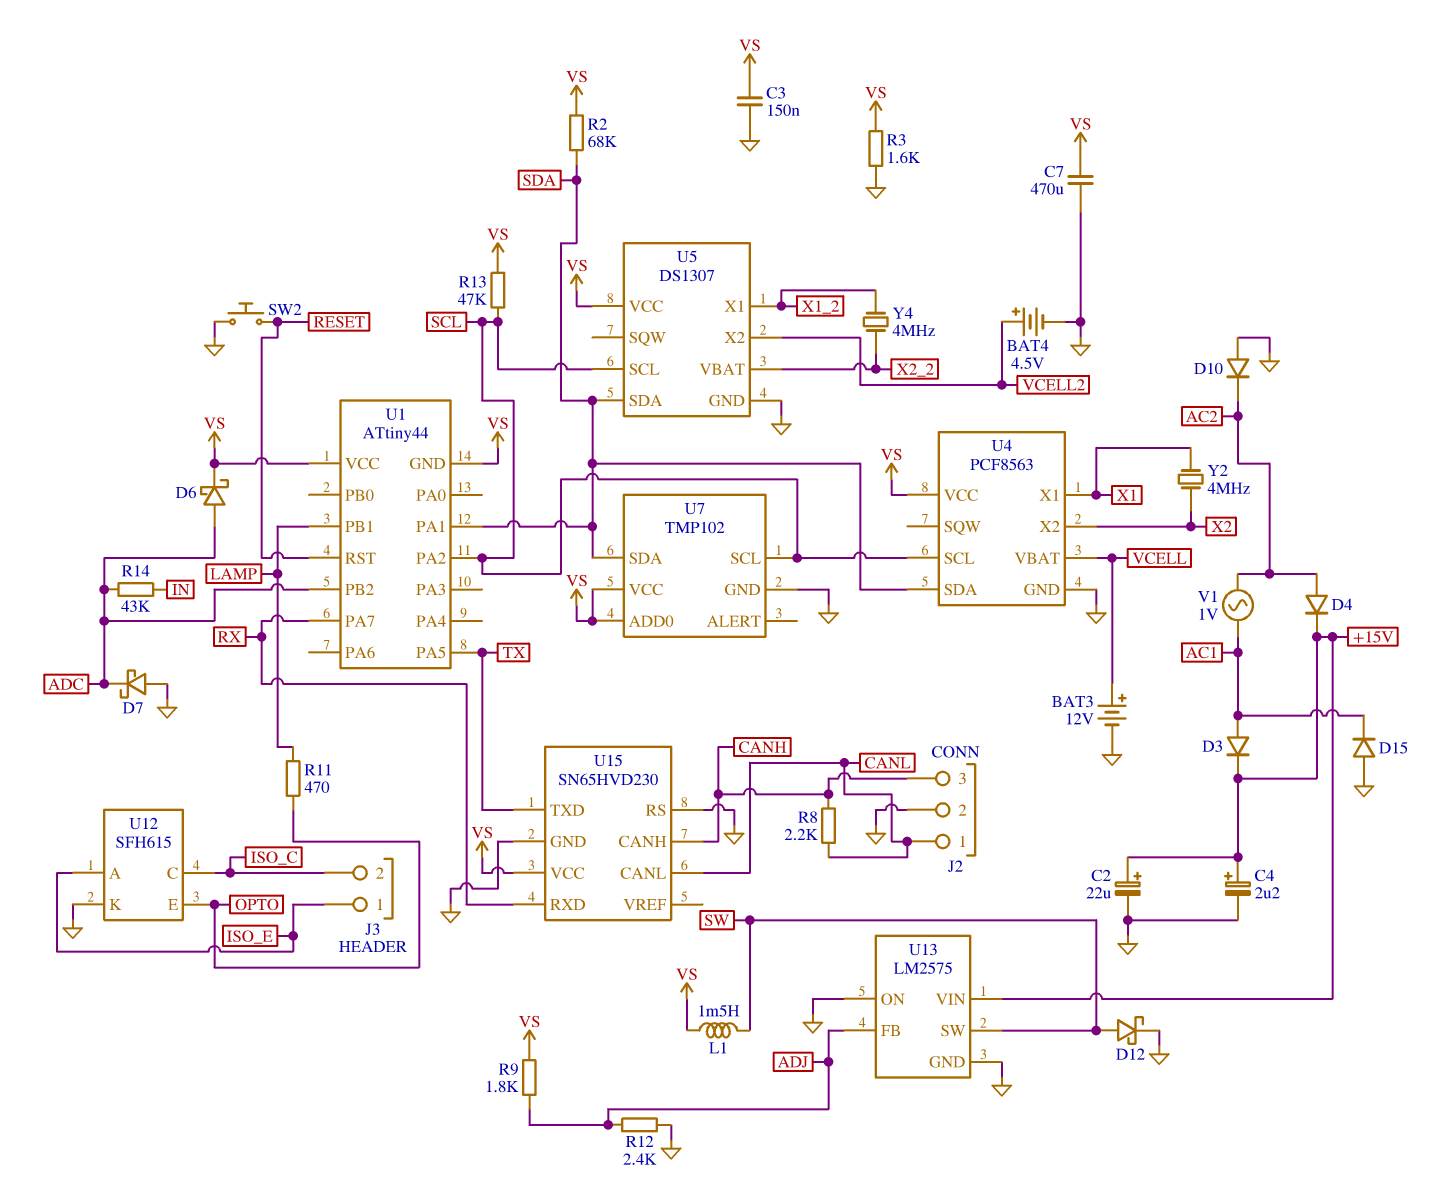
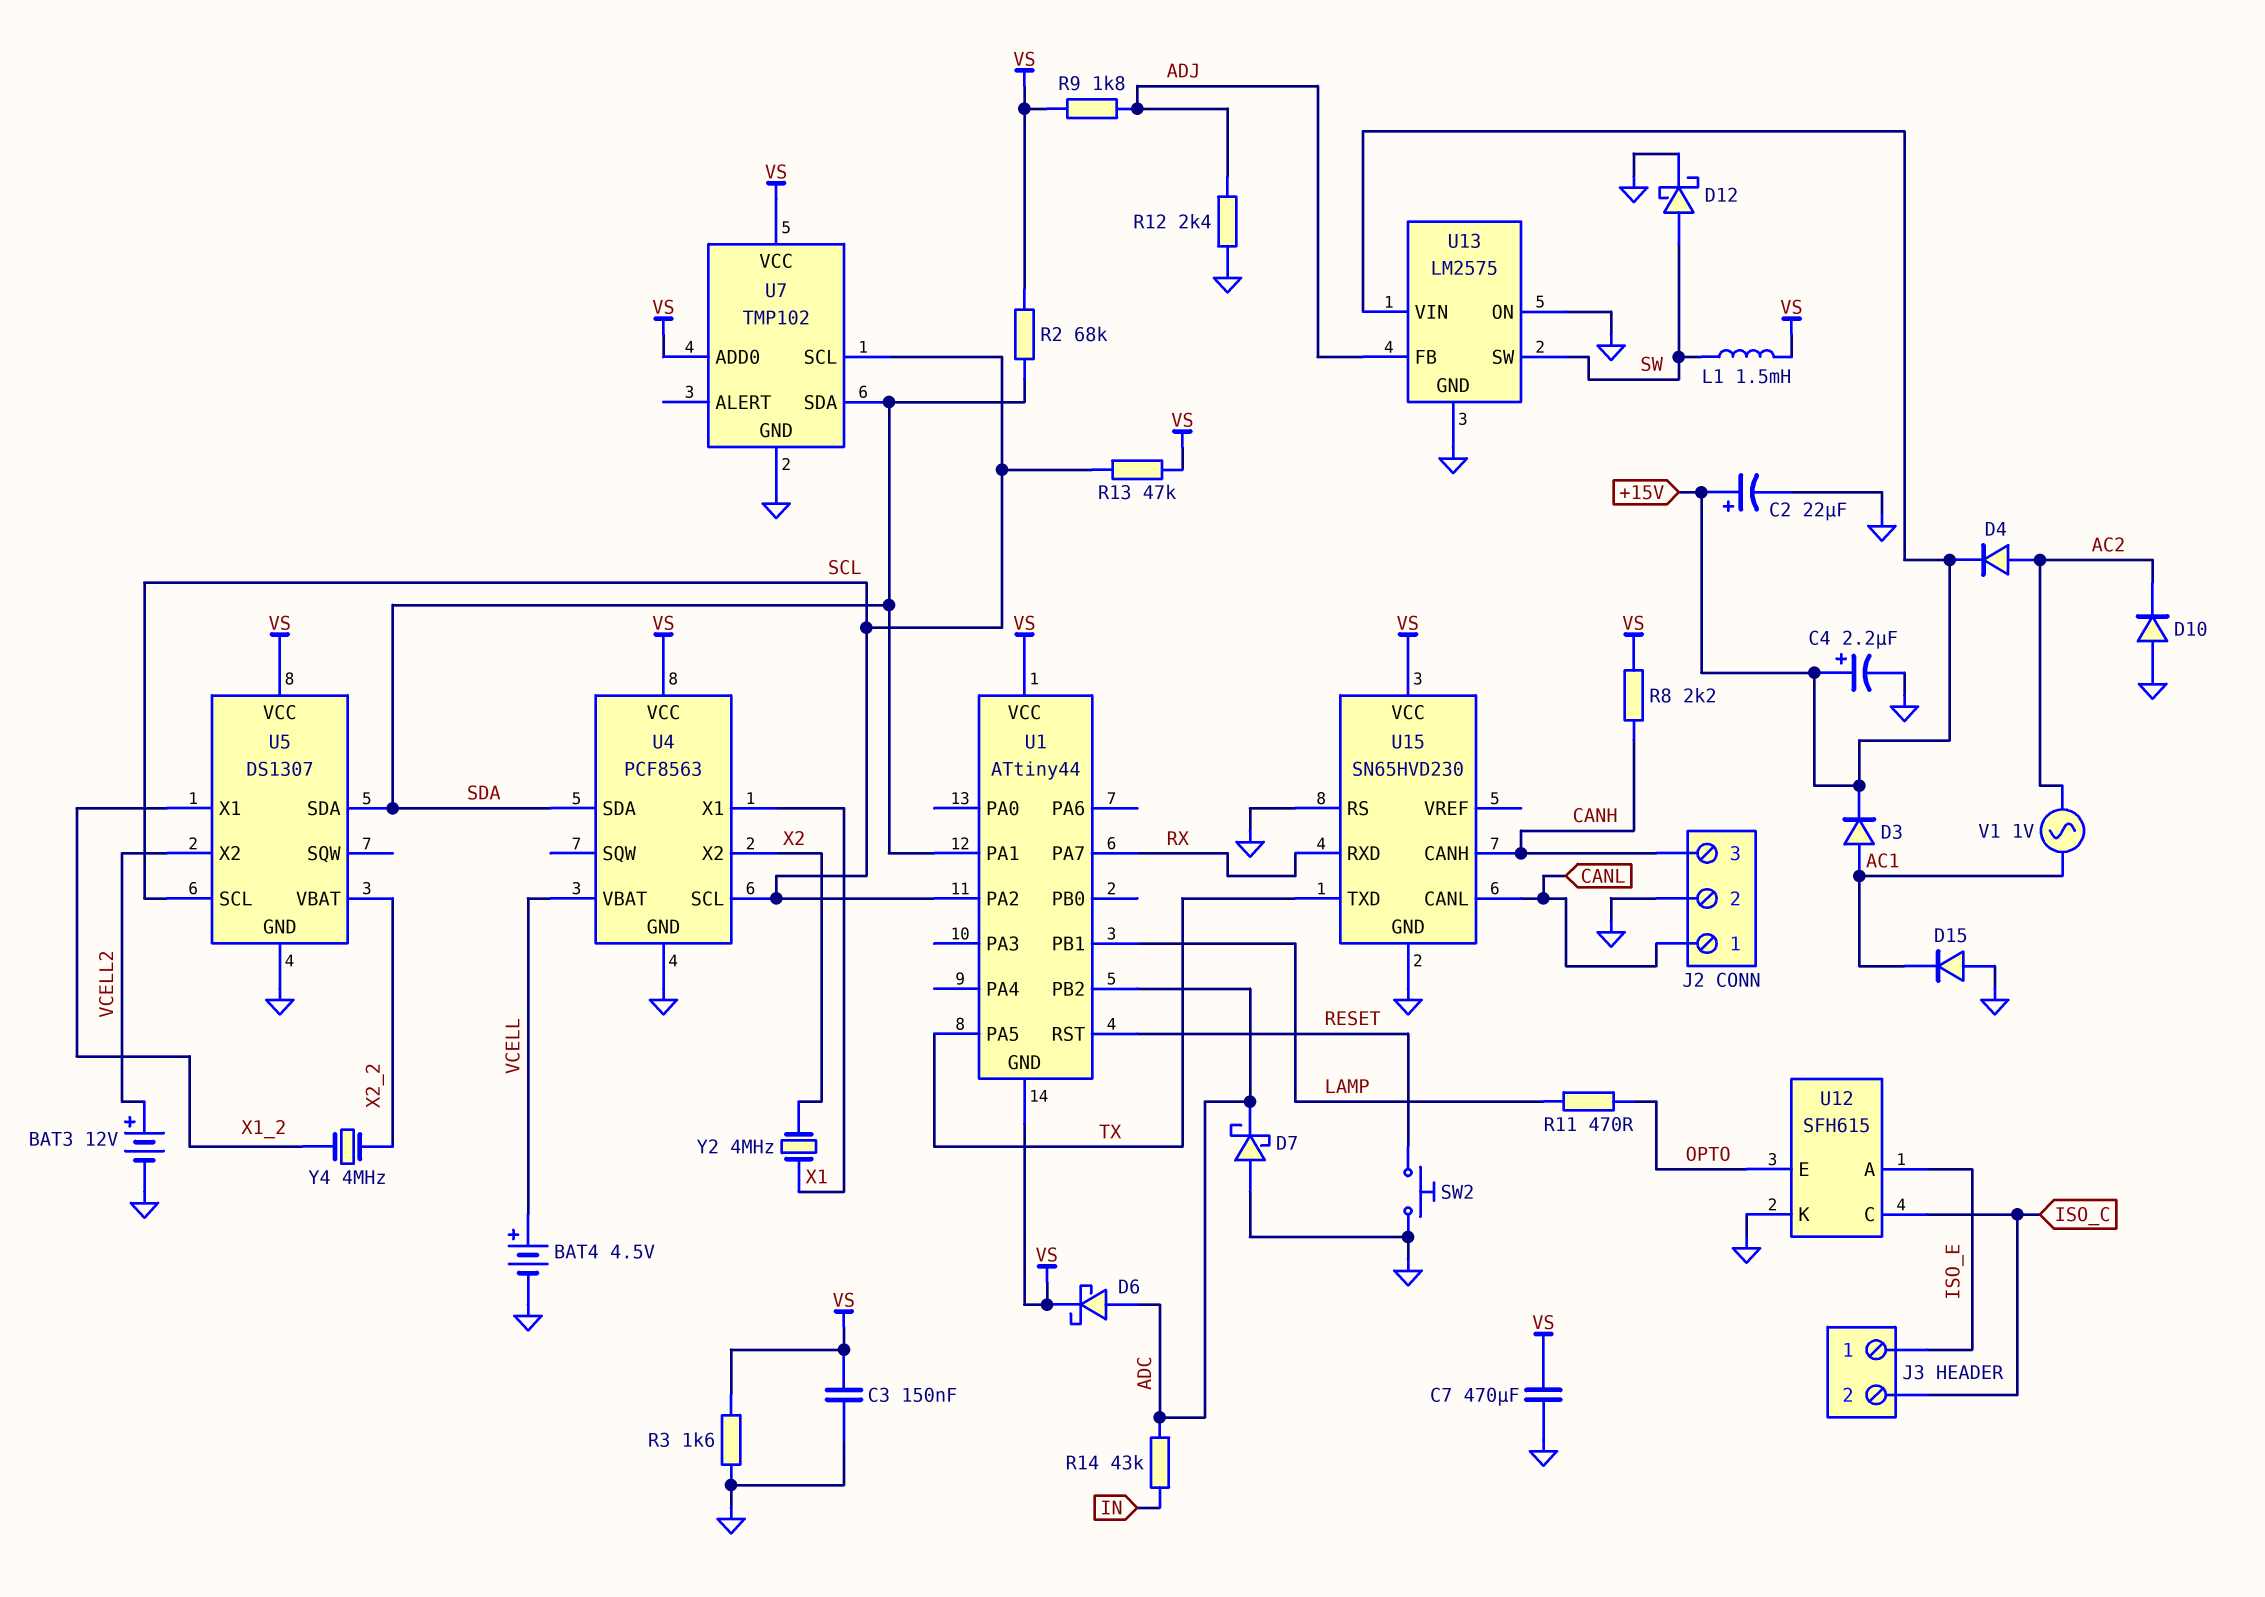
BAT3: 12V (plus VCELL, minus GND) -> 12V (plus VCELL2, minus GND)
BAT4: 4.5V (plus VCELL2, minus GND) -> 4.5V (plus VCELL, minus GND)
R8: 2.2k (CANH, CANL) -> 2.2k (CANH, VS)

